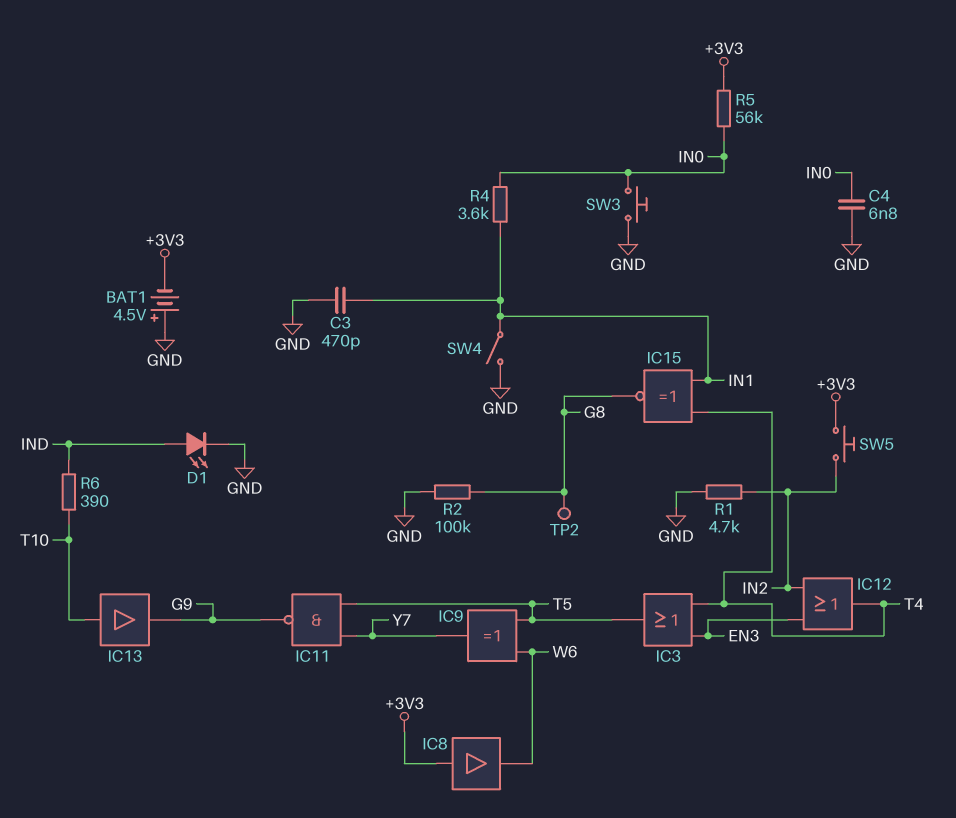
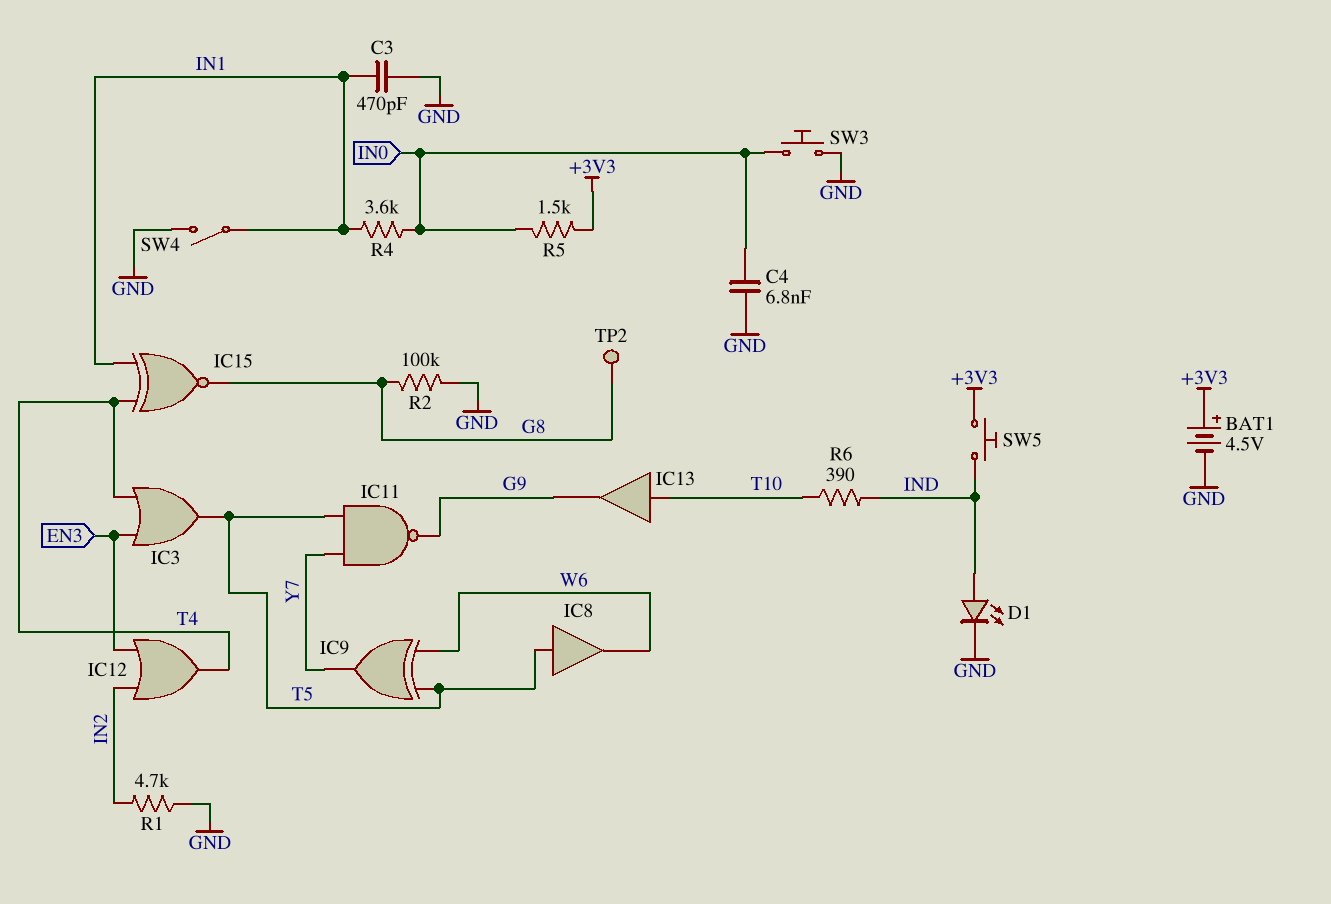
BAT1: 4.5V (plus GND, minus +3V3) -> 4.5V (plus +3V3, minus GND)
IC8: buffer (in +3V3, out W6) -> buffer (in T5, out W6)
R5: 56k (+3V3, IN0) -> 1.5k (+3V3, IN0)
SW5: button (+3V3, IN2) -> button (+3V3, IND)

